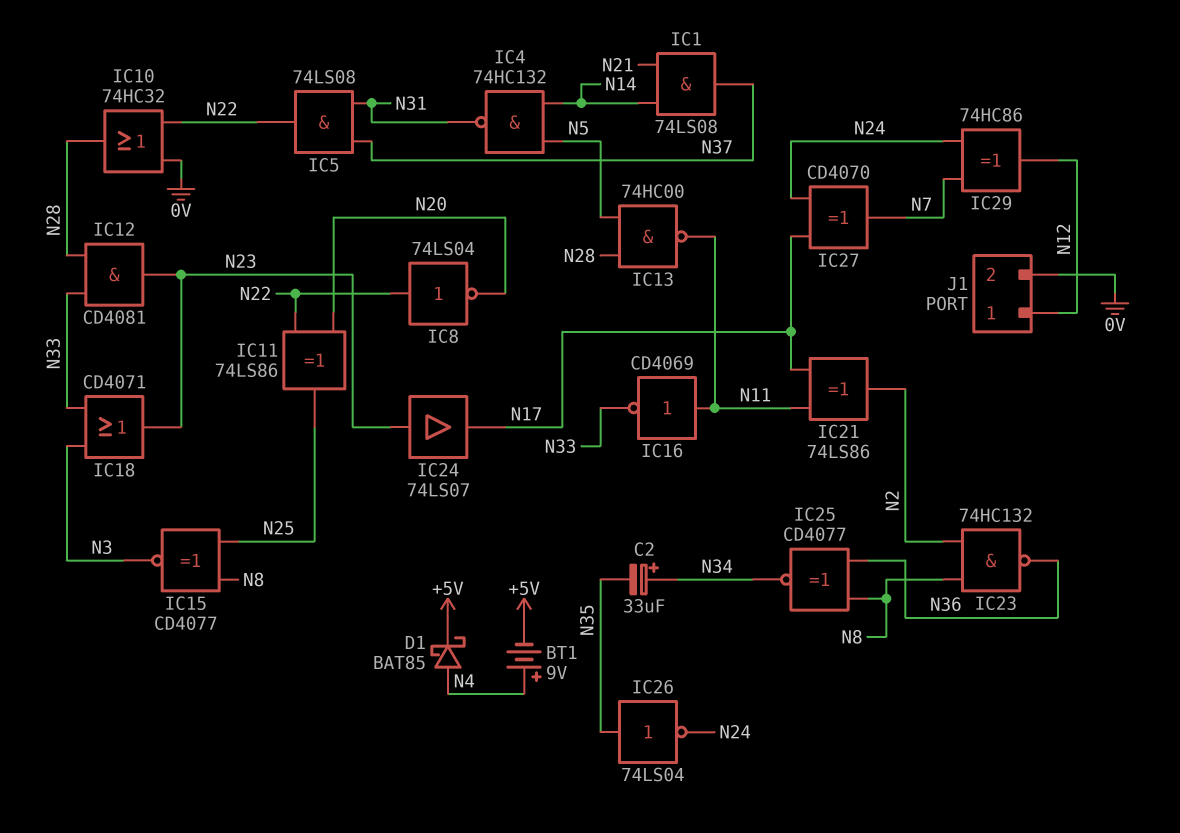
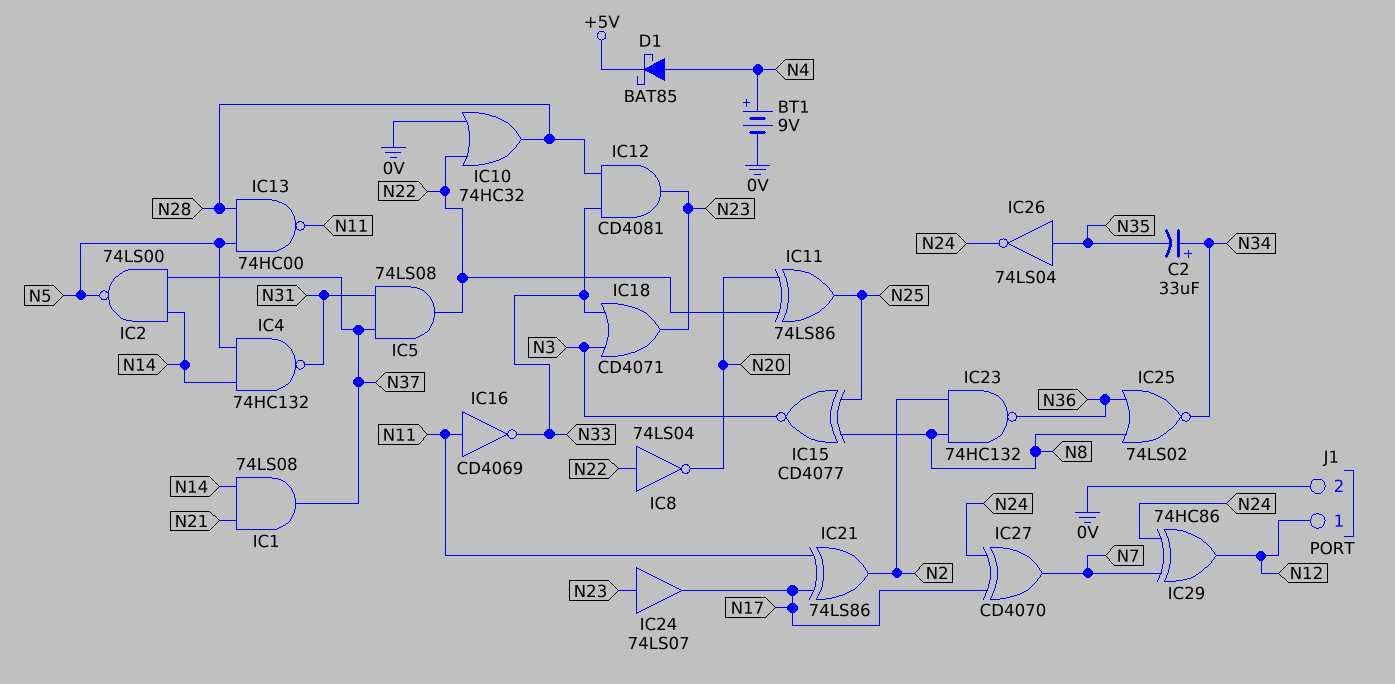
BT1: 9V (plus N4, minus +5V) -> 9V (plus N4, minus 0V)
IC2: none -> NAND 74LS00 (in N14, in N37, out N5)
IC25: XNOR CD4077 (in N8, in N36, out N34) -> NOR 74LS02 (in N8, in N36, out N34)

